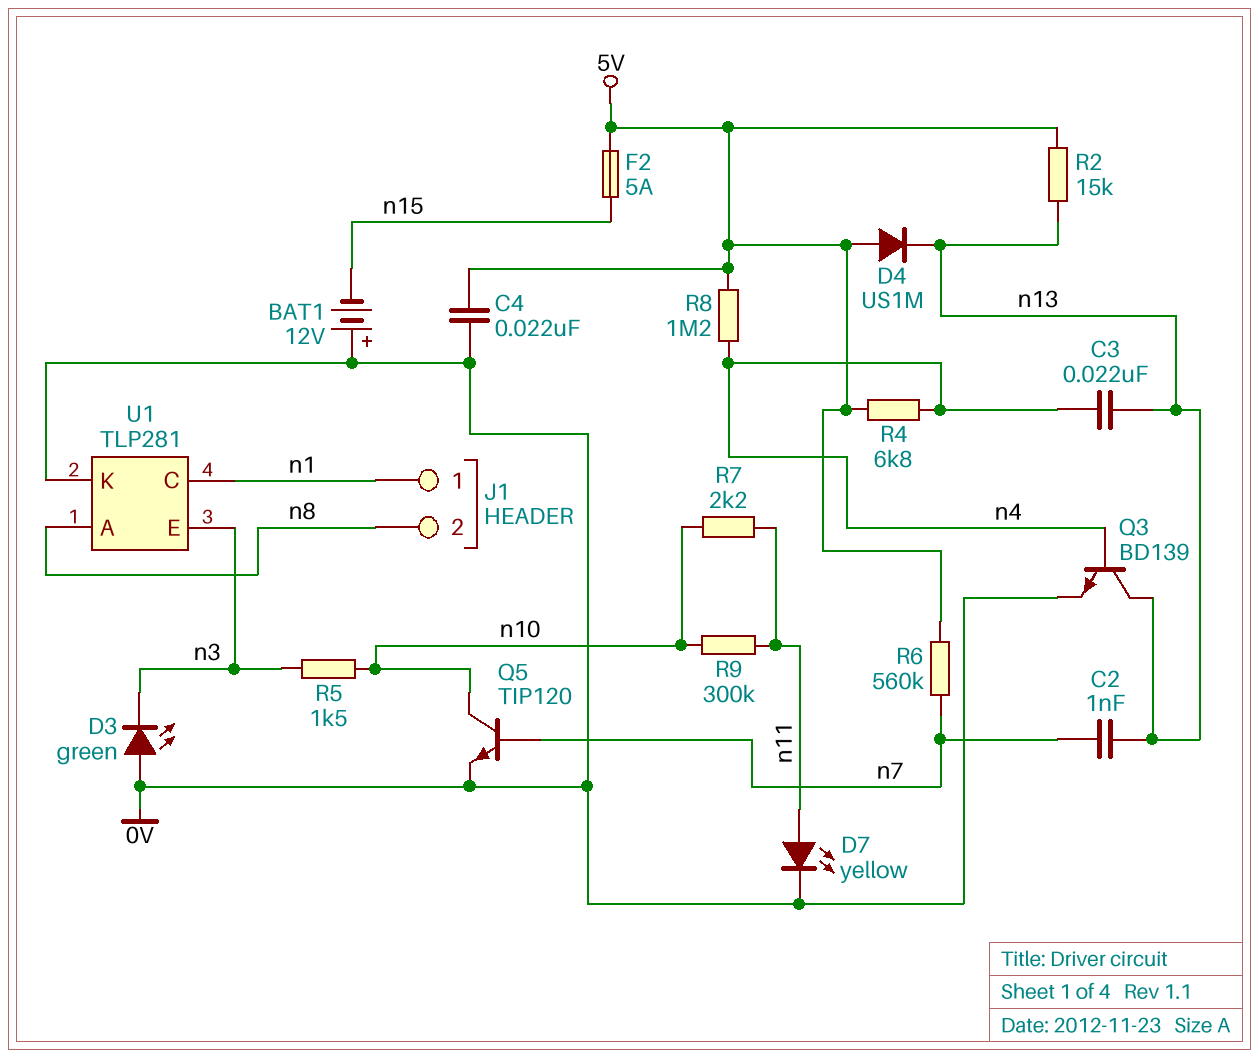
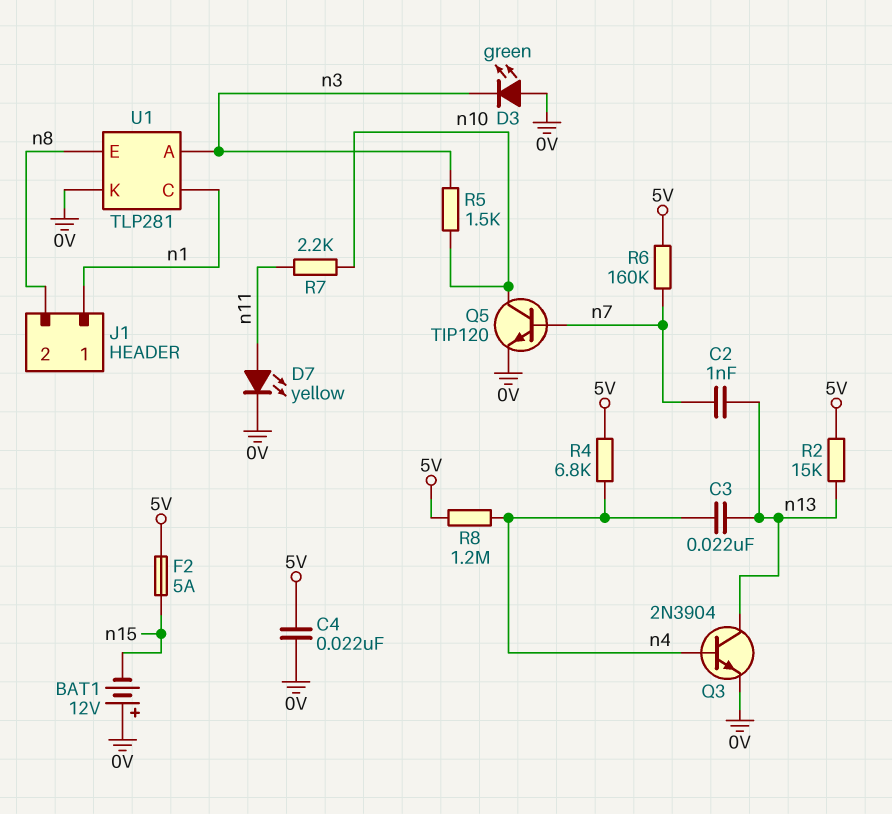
D4: diode US1M (A 5V, K n13) -> none
Q3: NPN BD139 (B n4, C n13, E 0V) -> NPN 2N3904 (B n4, C n13, E 0V)
R6: 560k (5V, n7) -> 160k (5V, n7)
R9: 300k (n10, n11) -> none
U1 pin A: n8 -> n3
U1 pin E: n3 -> n8

